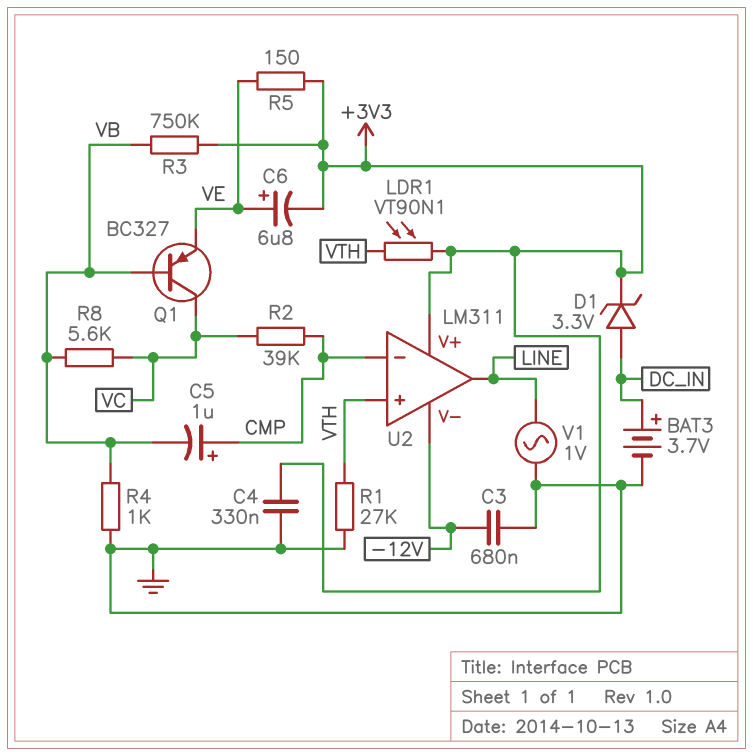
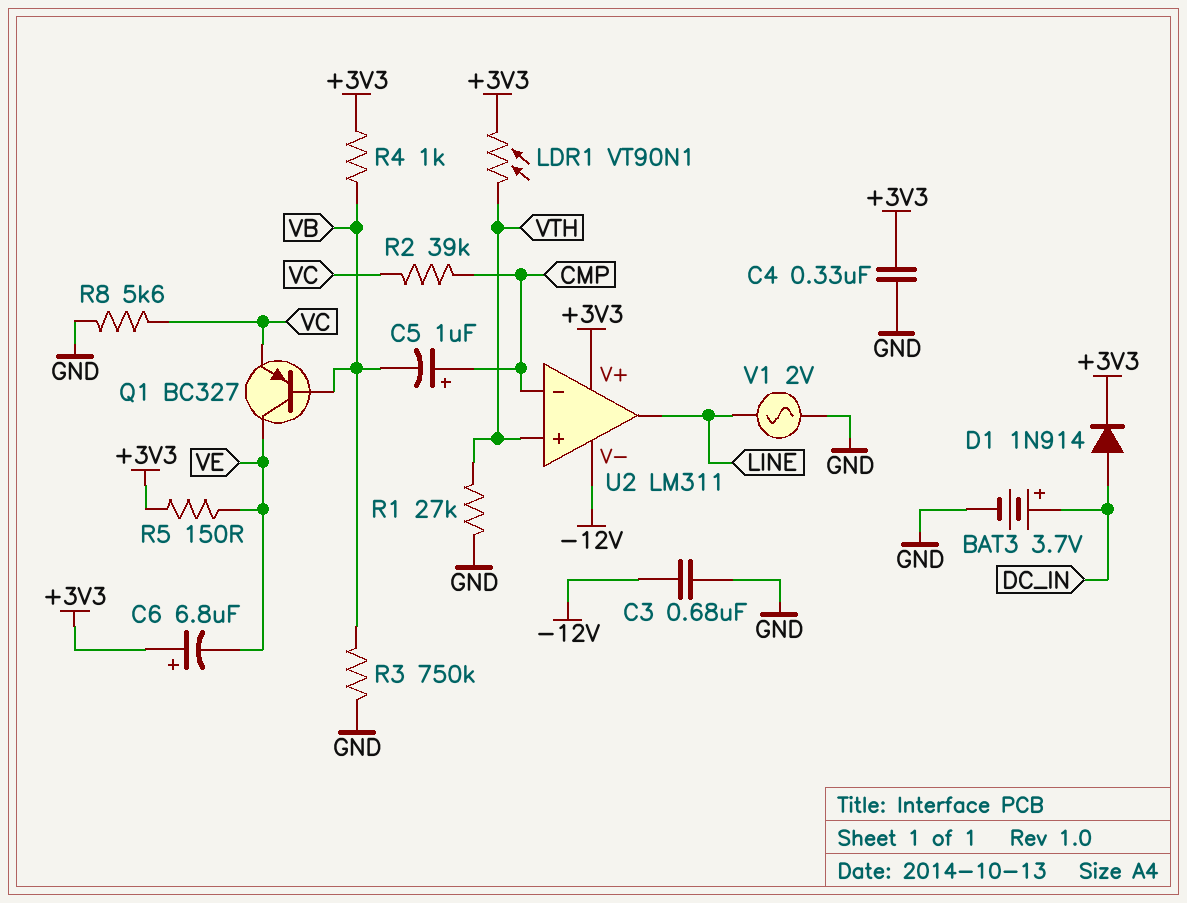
C6: 6.8uF (plus VE, minus +3V3) -> 6.8uF (plus +3V3, minus VE)
D1: zener 3.3V (A DC_IN, K +3V3) -> diode 1N914 (A DC_IN, K +3V3)
Q1: PNP BC327 (B VB, C VC, E VE) -> PNP BC327 (B VB, C VE, E VC)
R3: 750k (+3V3, VB) -> 750k (GND, VB)
R4: 1k (GND, VB) -> 1k (+3V3, VB)
R8: 5.6k (VB, VC) -> 5.6k (GND, VC)
V1: AC 1V (GND, LINE) -> AC 2V (GND, LINE)

